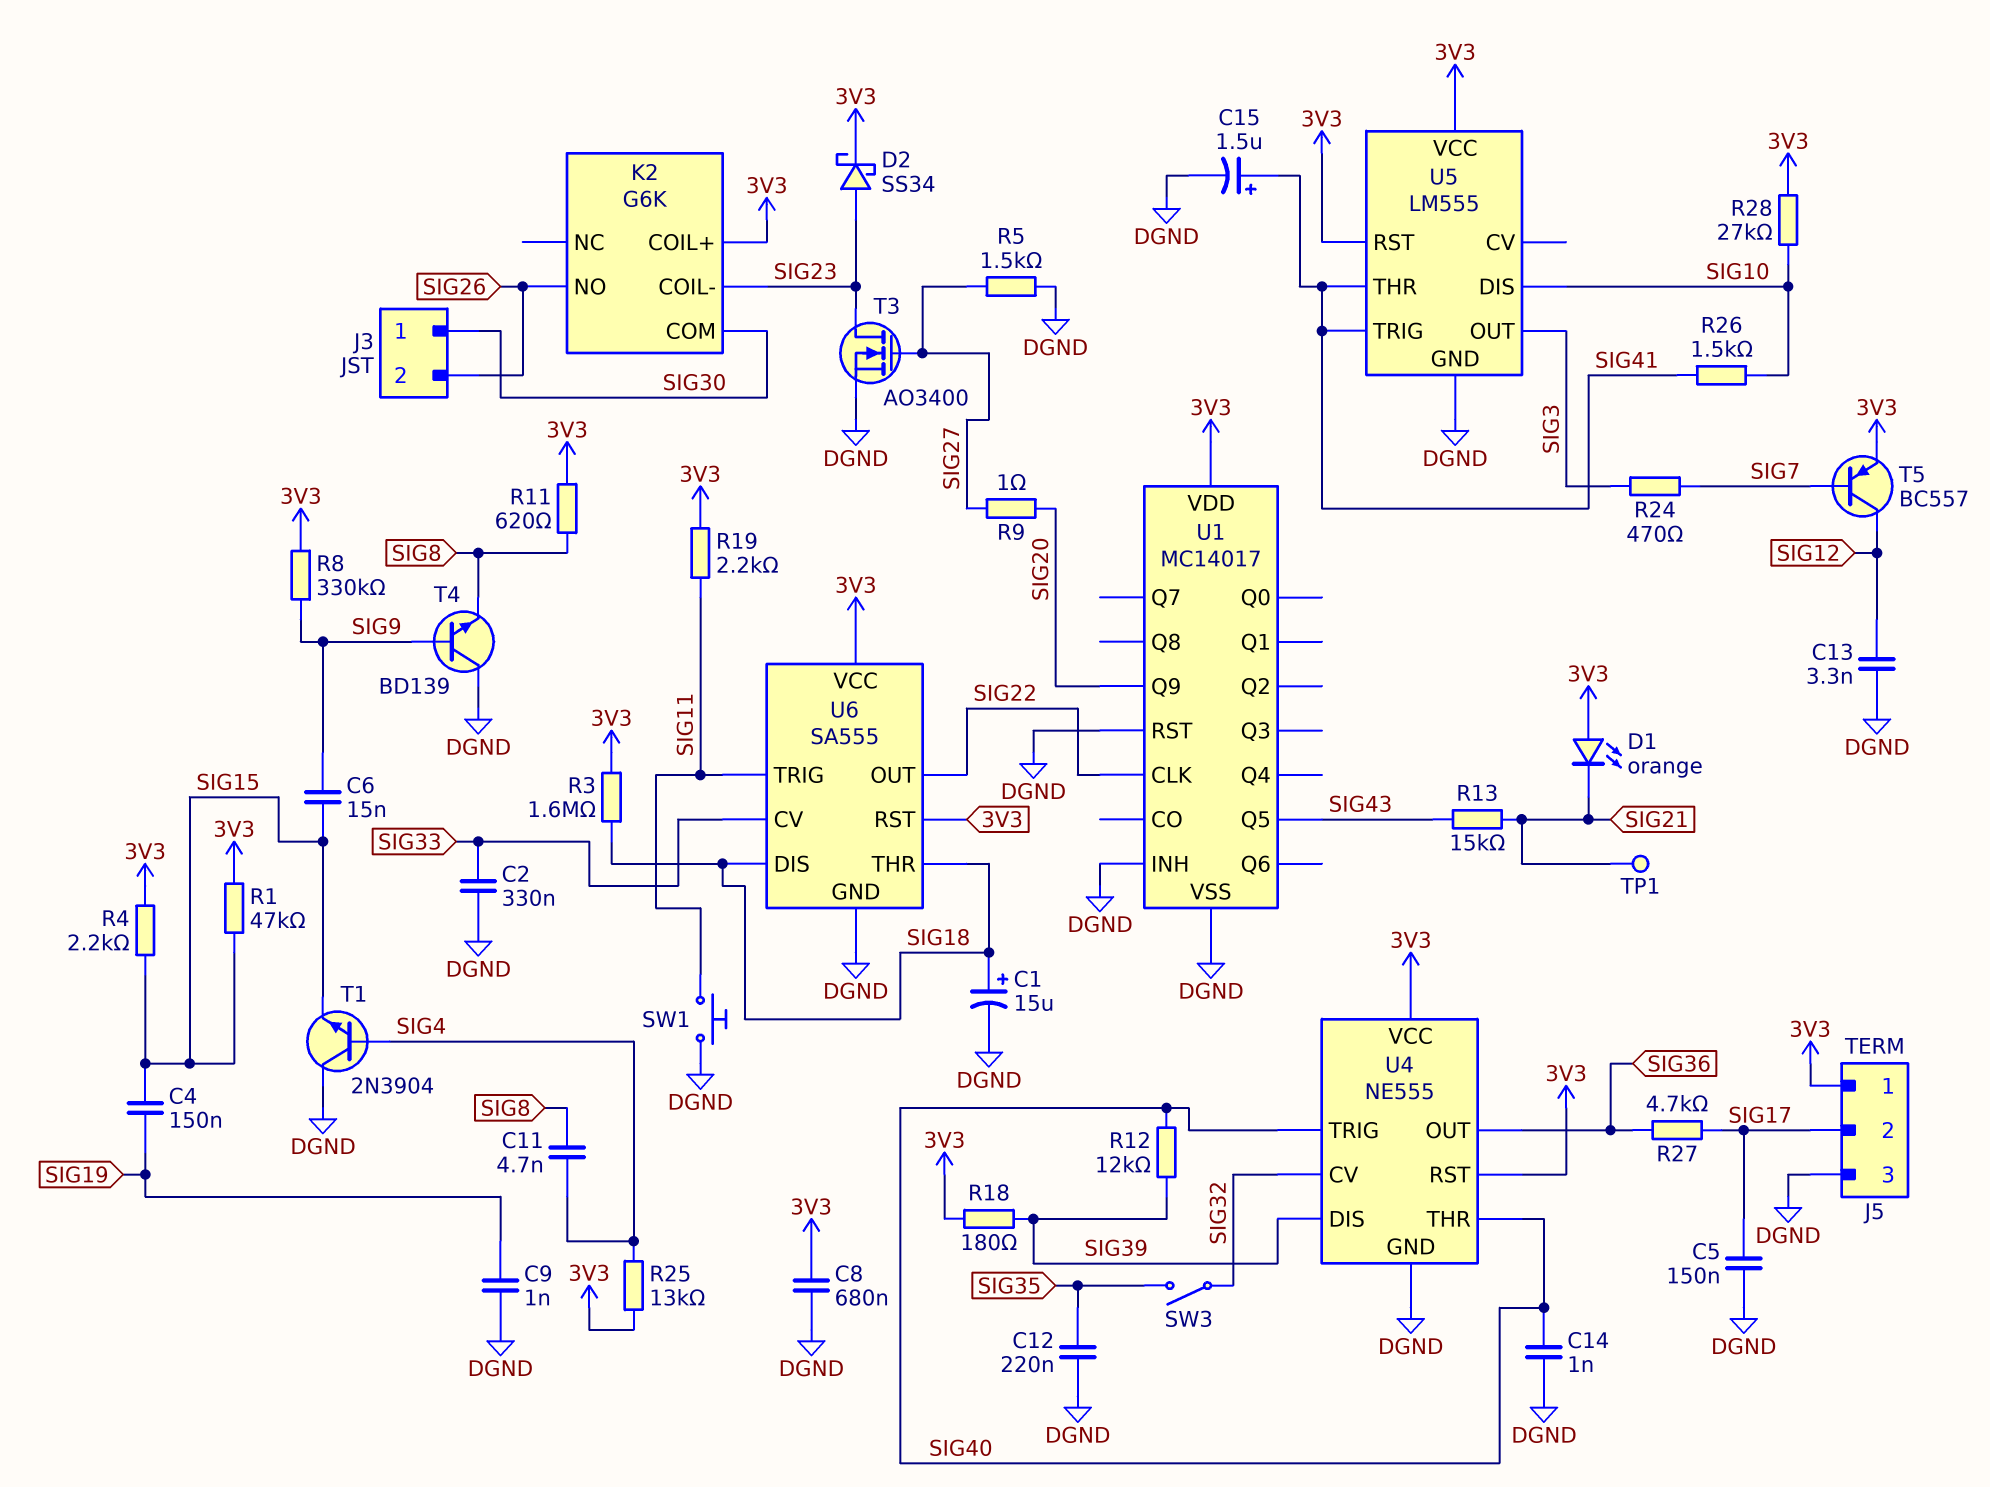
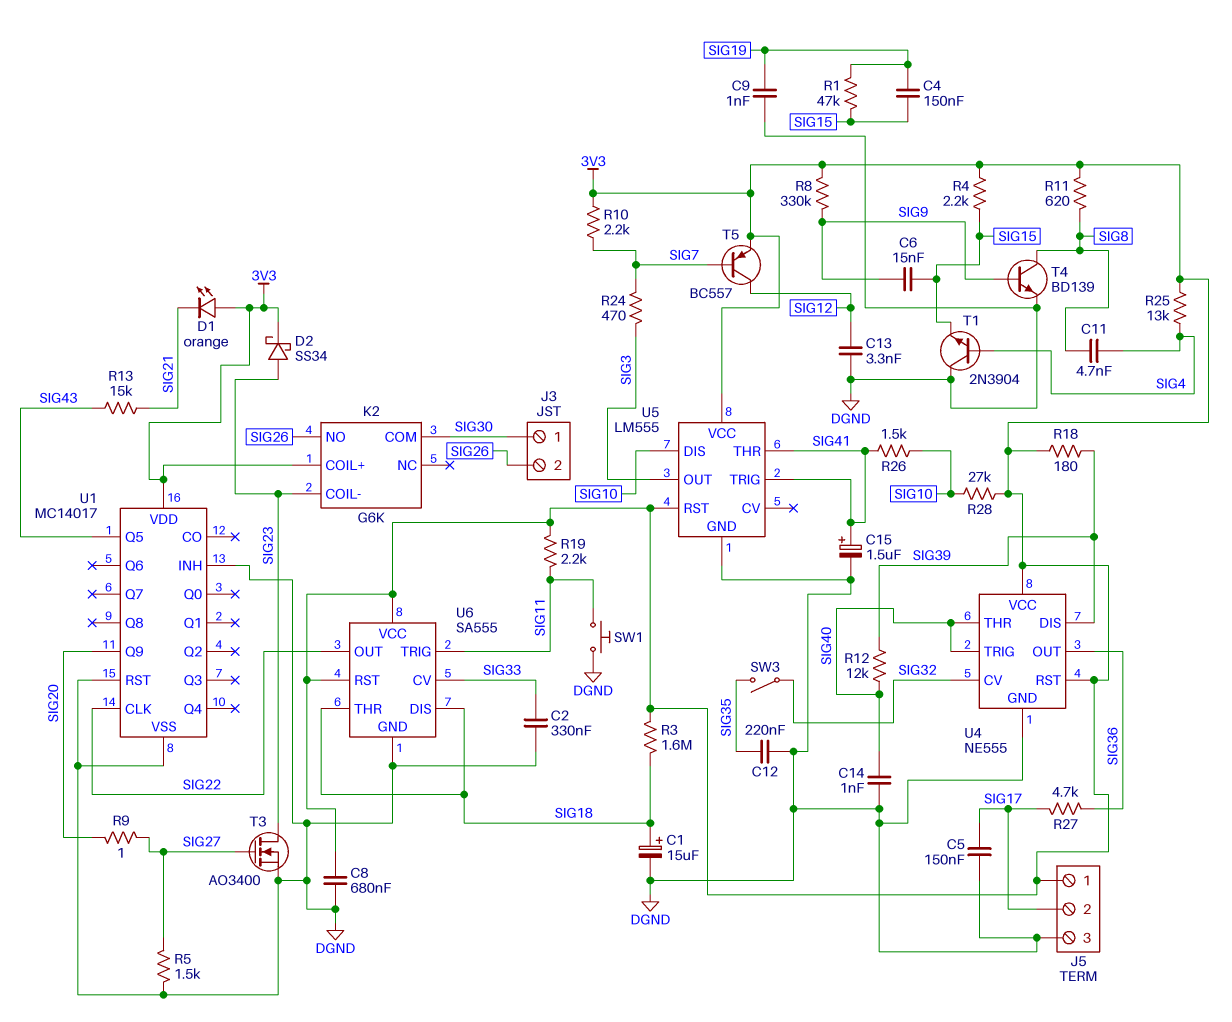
R1: 47k (3V3, SIG15) -> 47k (SIG15, SIG19)
R10: none -> 2.2k (3V3, SIG7)
T4: NPN BD139 (B SIG9, C DGND, E SIG8) -> NPN BD139 (B SIG9, C SIG8, E DGND)
TP1: test point (SIG21) -> none

